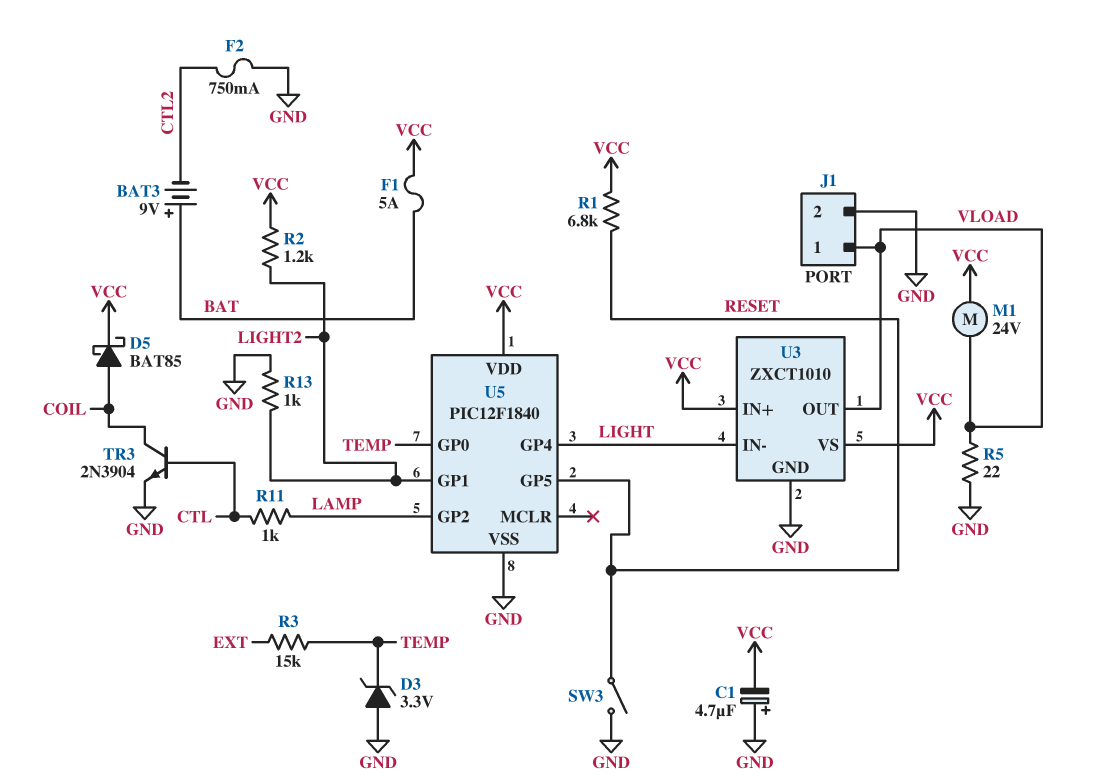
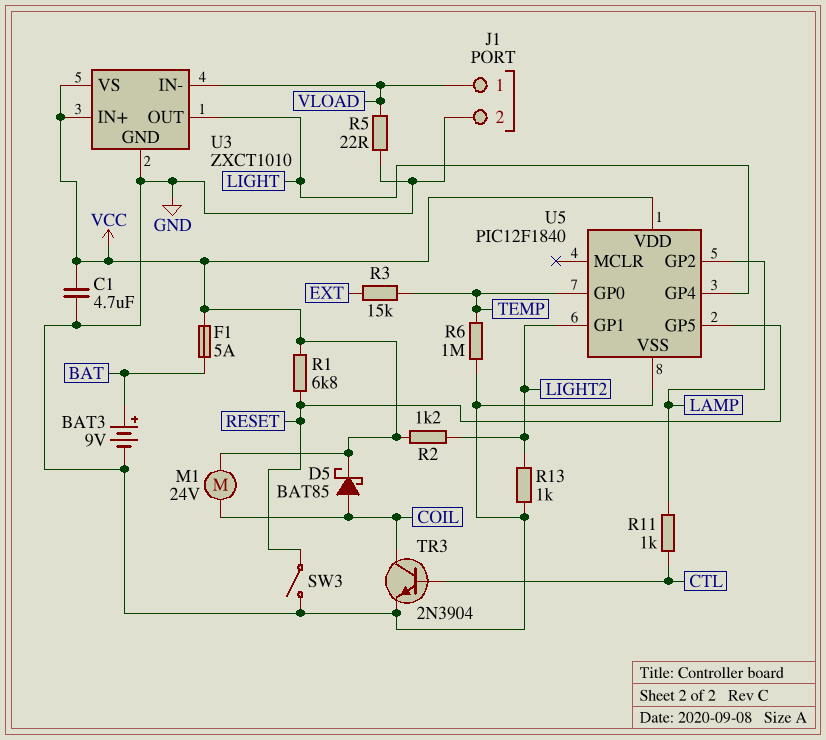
BAT3: 9V (plus BAT, minus CTL2) -> 9V (plus BAT, minus GND)
C1: 4.7uF (plus GND, minus VCC) -> 4.7uF (GND, VCC)
D3: zener 3.3V (A GND, K TEMP) -> none
F2: 750mA (CTL2, GND) -> none
M1: motor 24V (VCC, VLOAD) -> motor 24V (COIL, VCC)
R6: none -> 1M (GND, TEMP)
U3 pin IN-: LIGHT -> VLOAD
U3 pin OUT: VLOAD -> LIGHT

